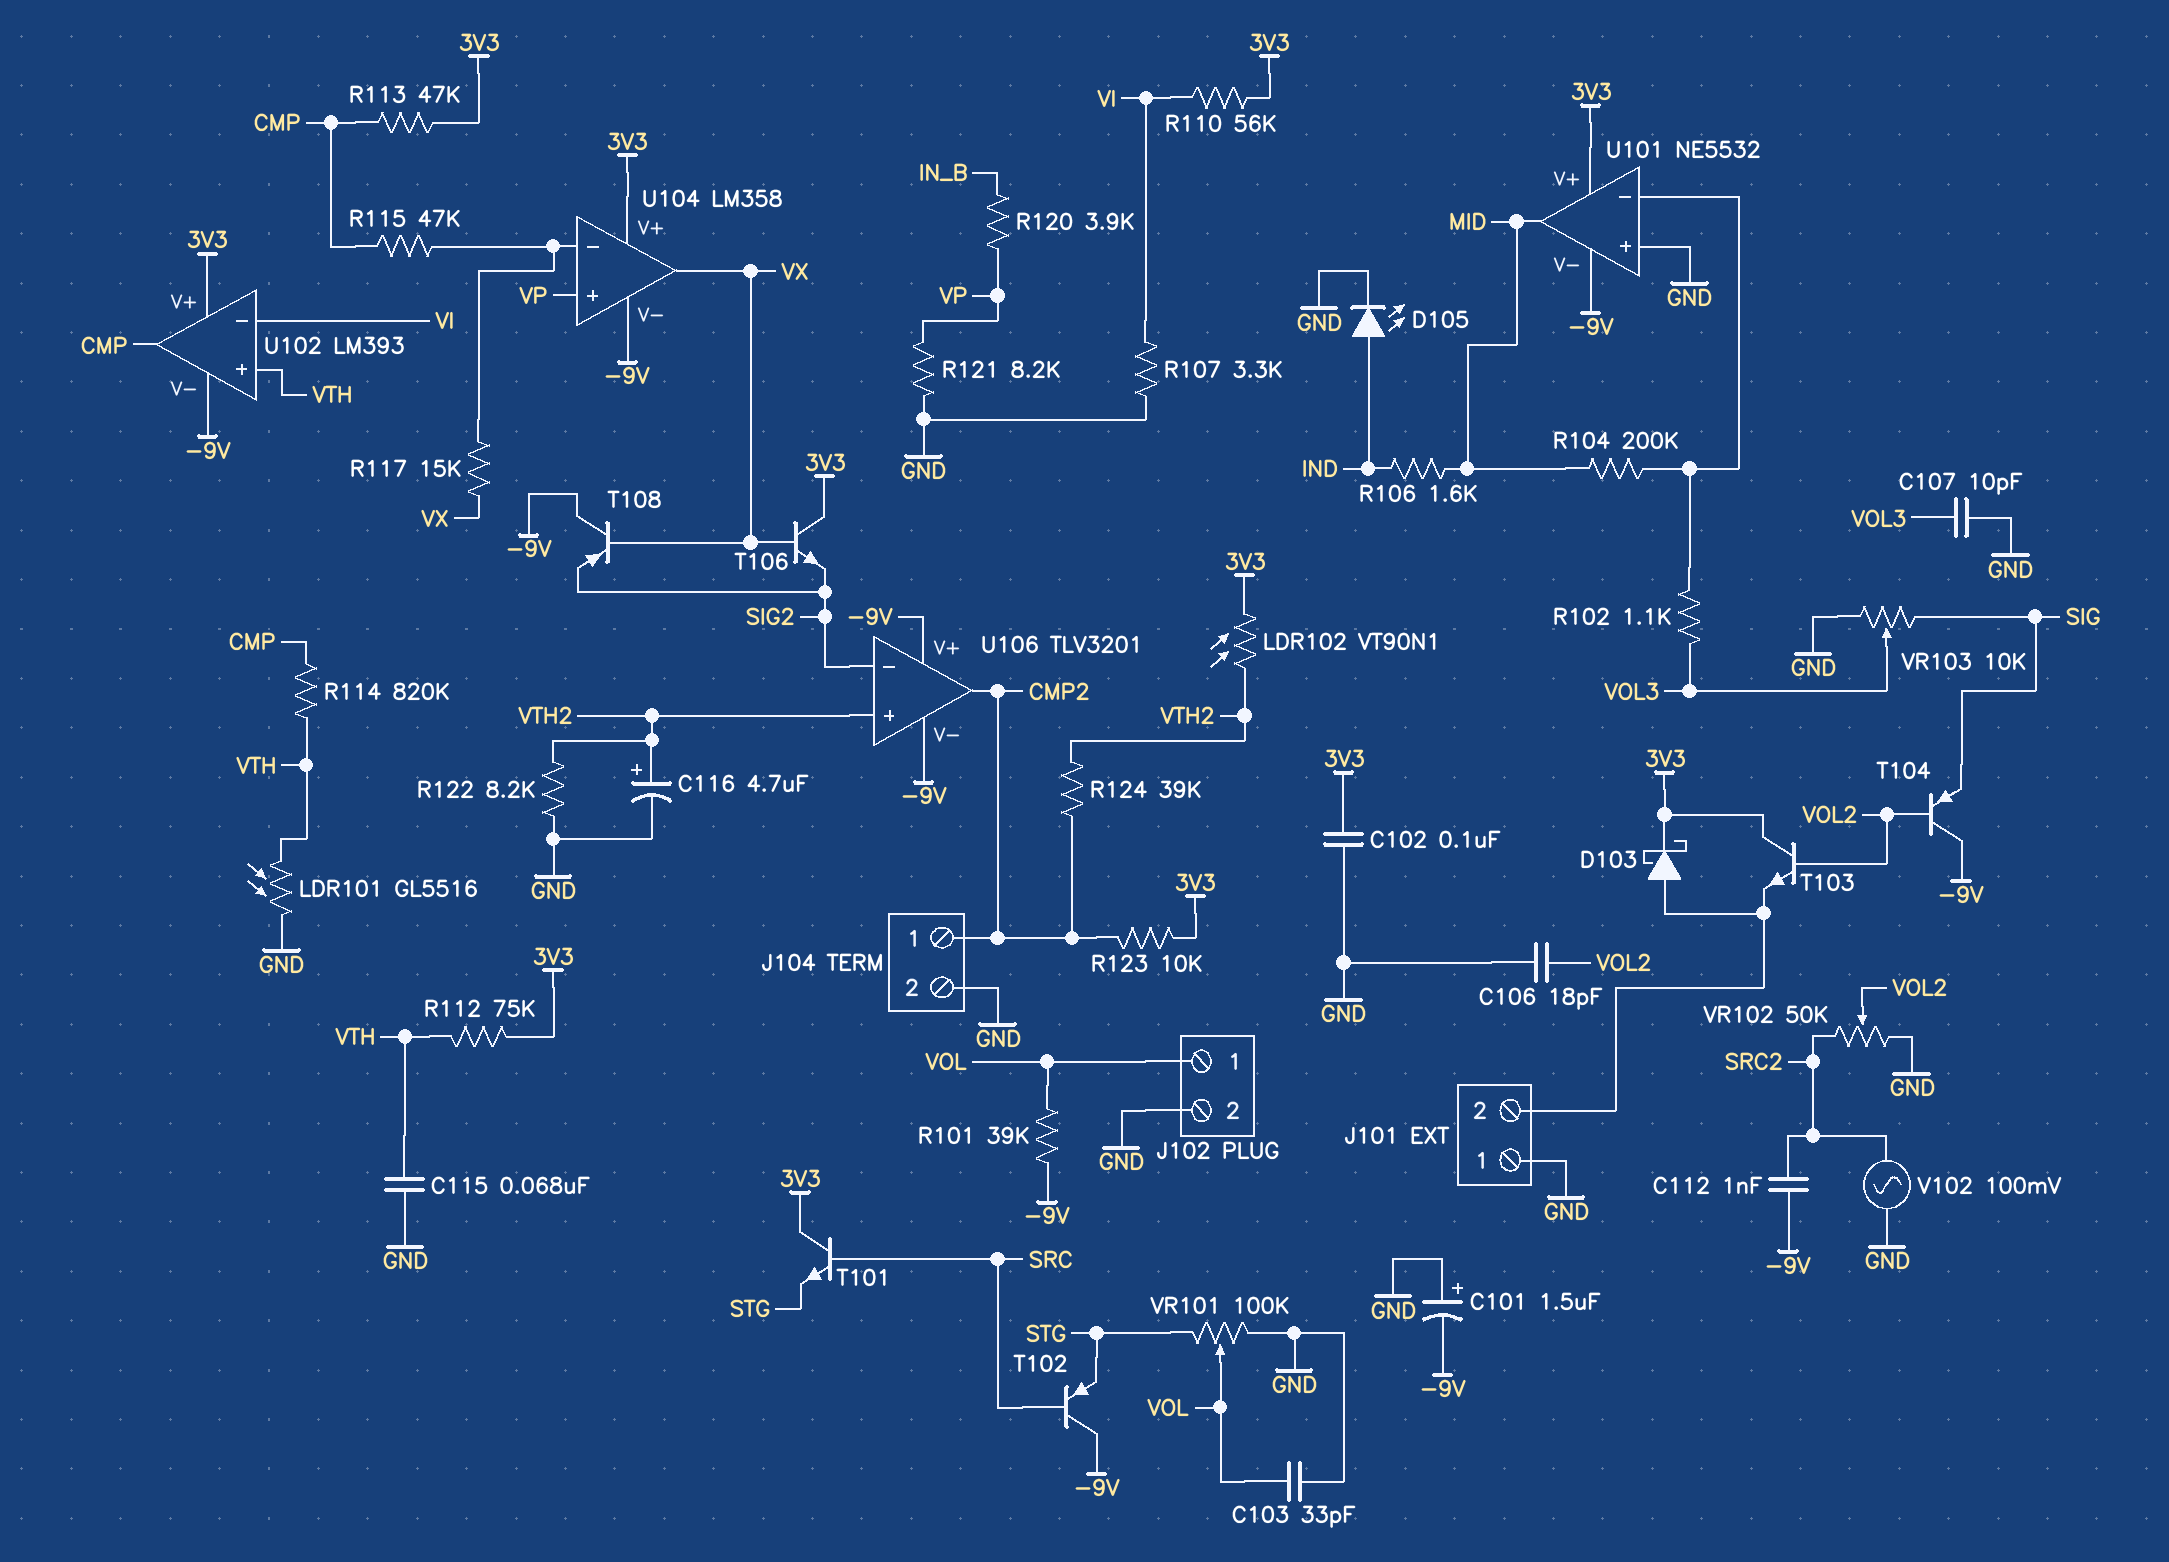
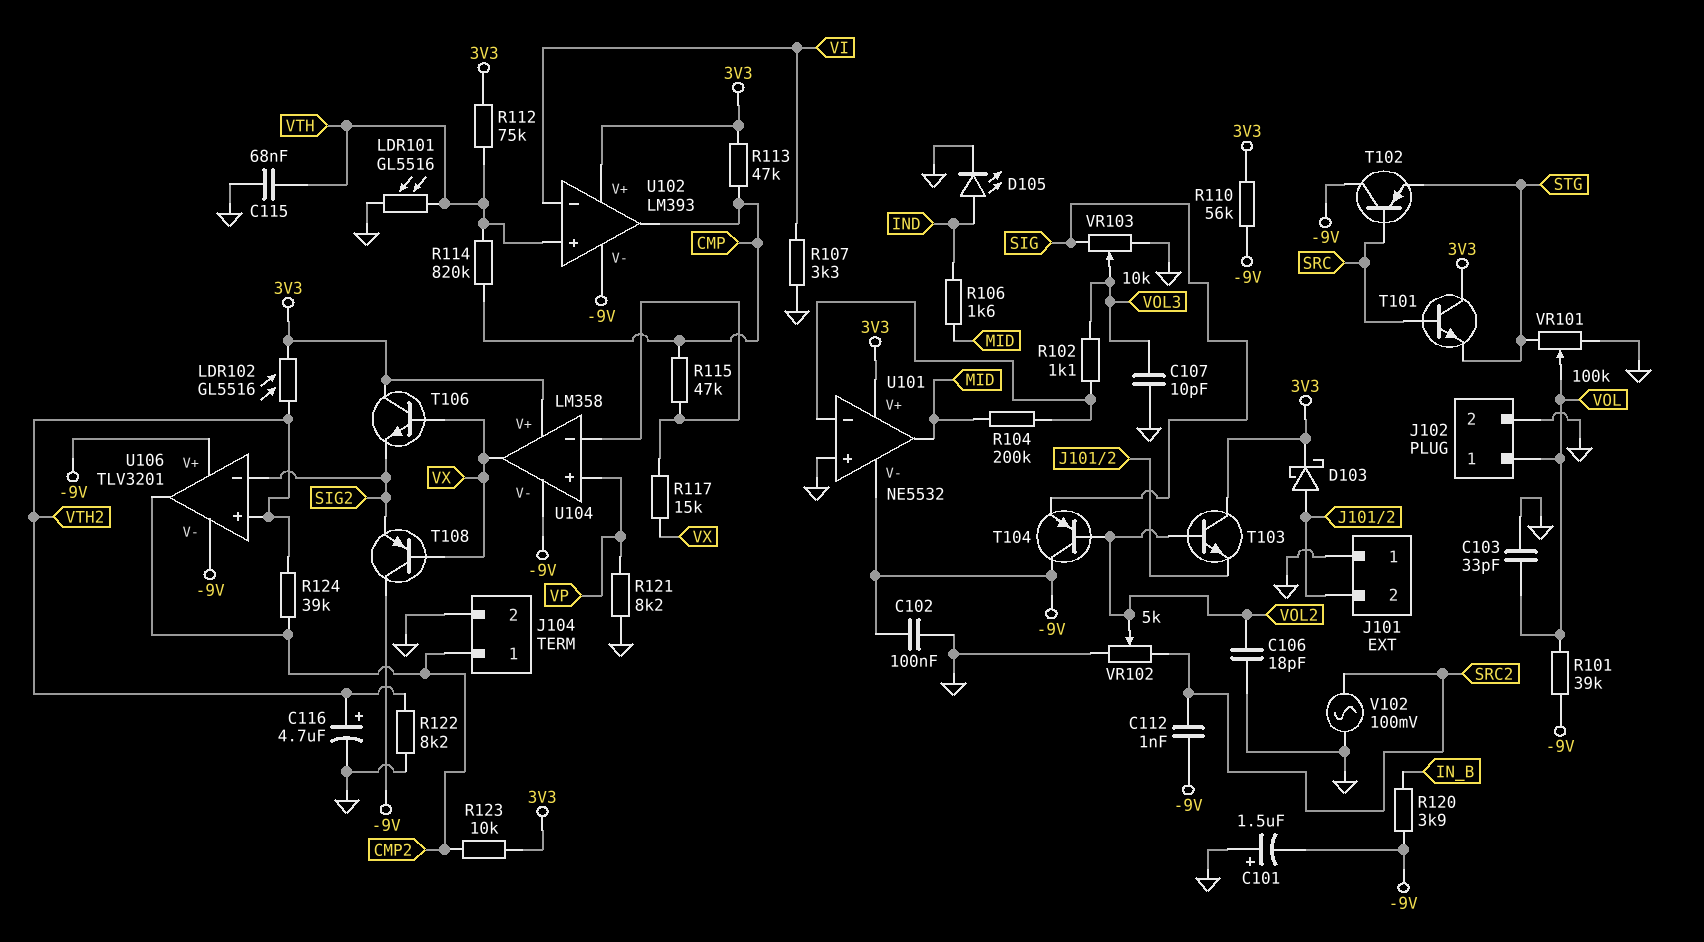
C102: 100nF (3V3, GND) -> 100nF (-9V, GND)
LDR102: VT90N1 (3V3, VTH2) -> GL5516 (3V3, VTH2)
R110: 56k (3V3, VI) -> 56k (-9V, 3V3)
R120: 3.9k (IN_B, VP) -> 3.9k (-9V, IN_B)
VR102: 50k (GND, SRC2, wiper VOL2) -> 5k (GND, SRC2, wiper VOL2)

